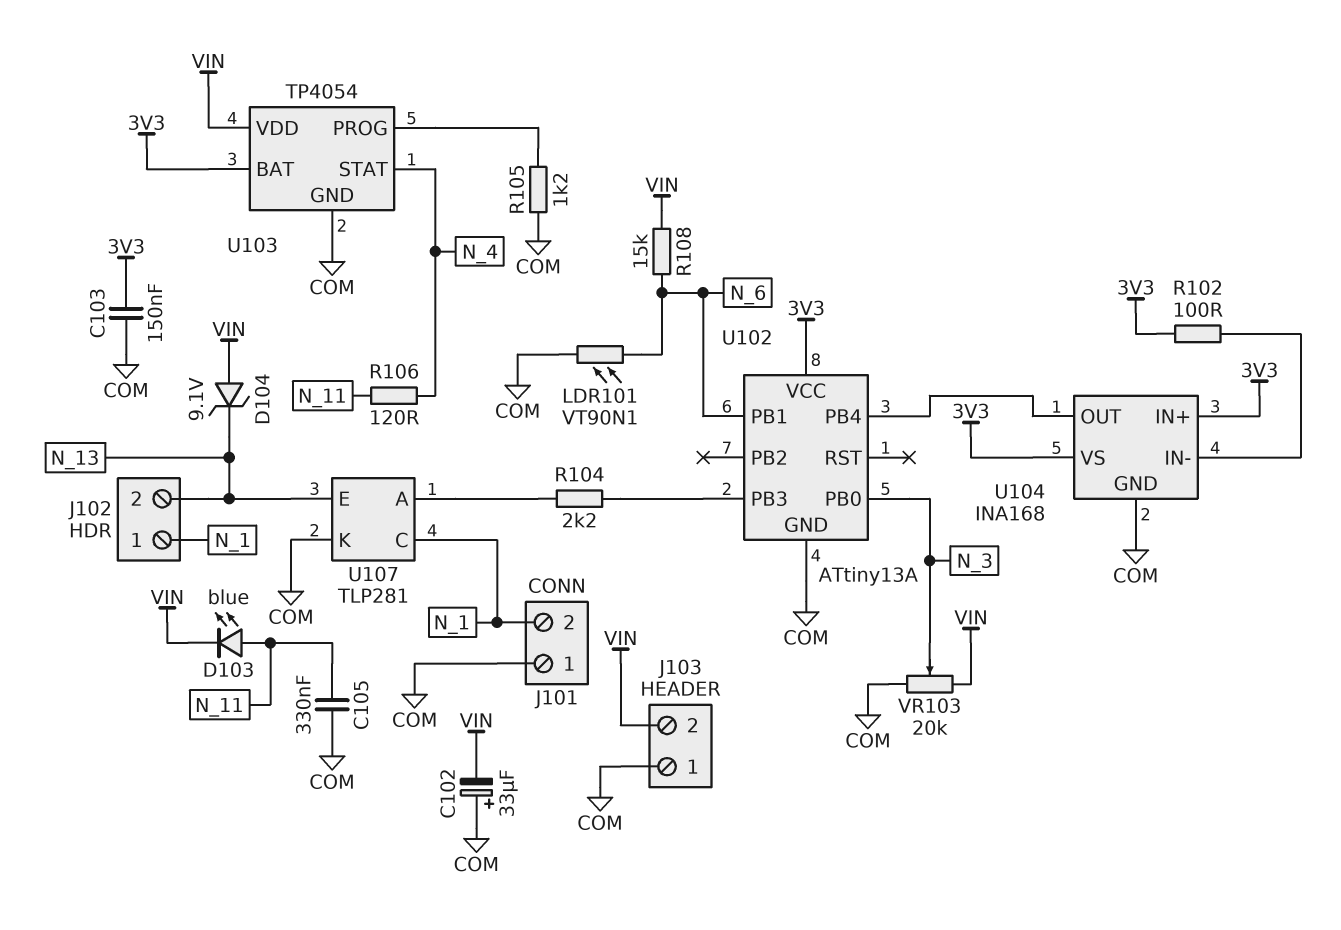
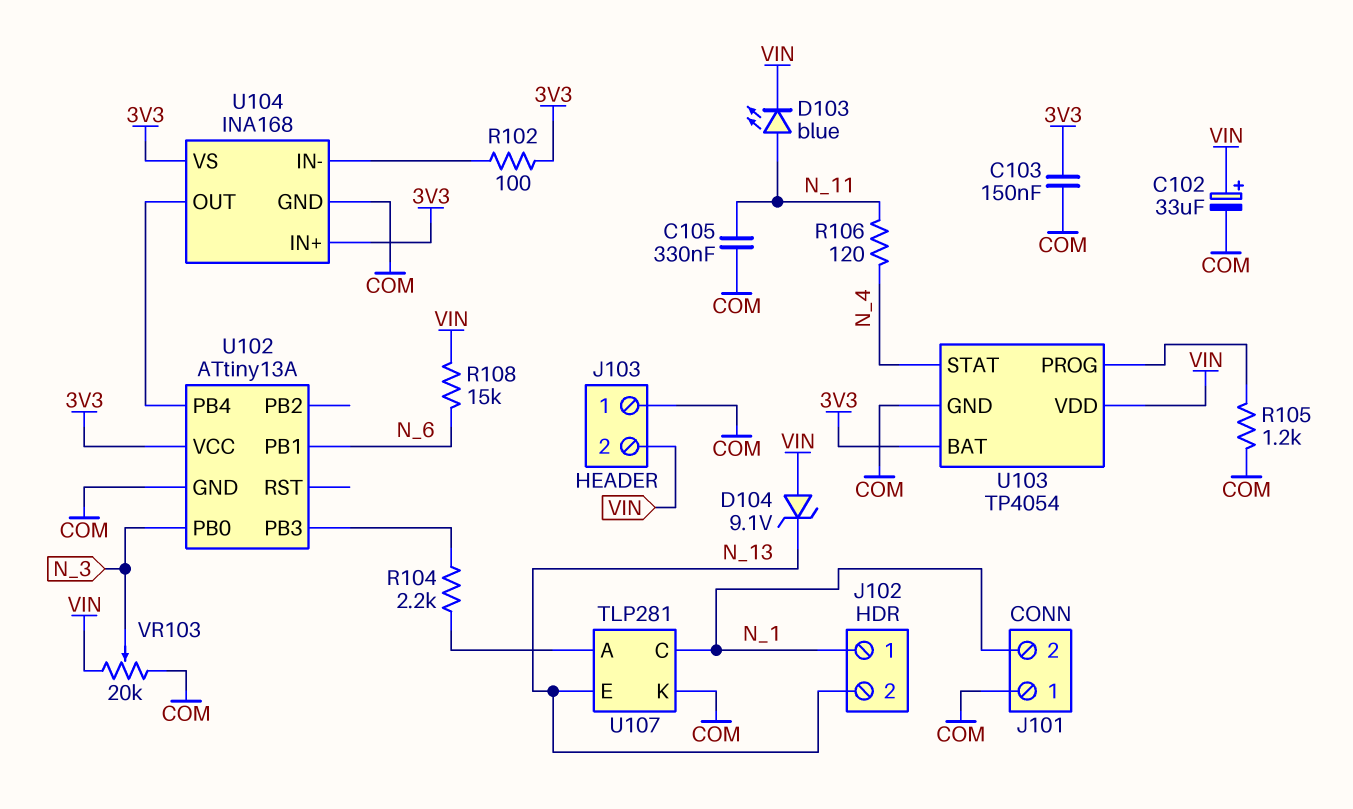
C102: 33uF (plus COM, minus VIN) -> 33uF (plus VIN, minus COM)
LDR101: VT90N1 (COM, N_6) -> none

